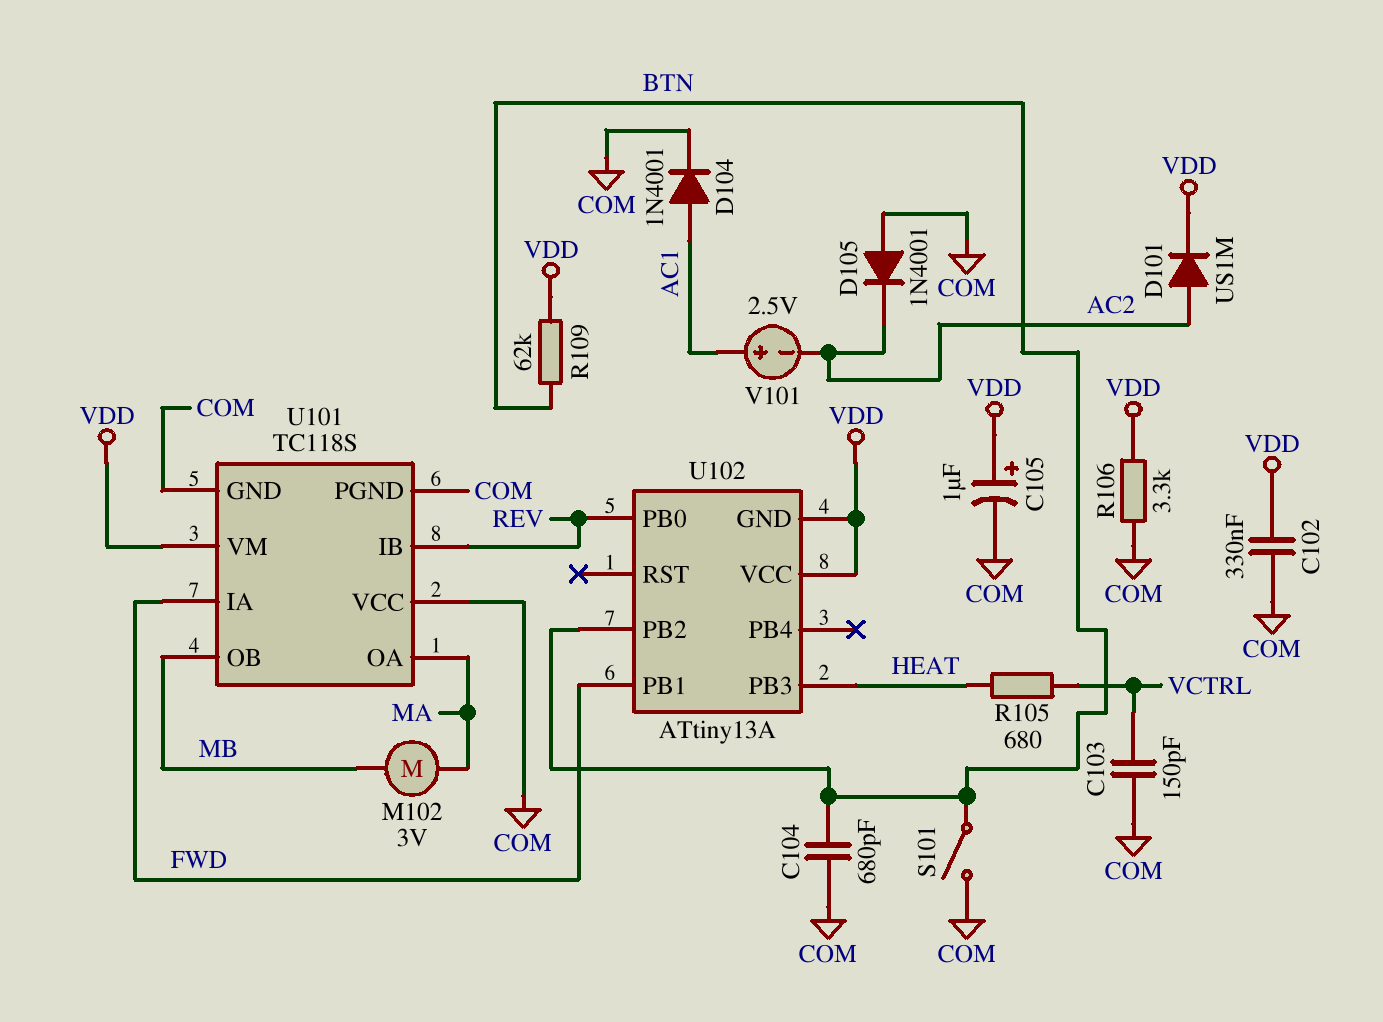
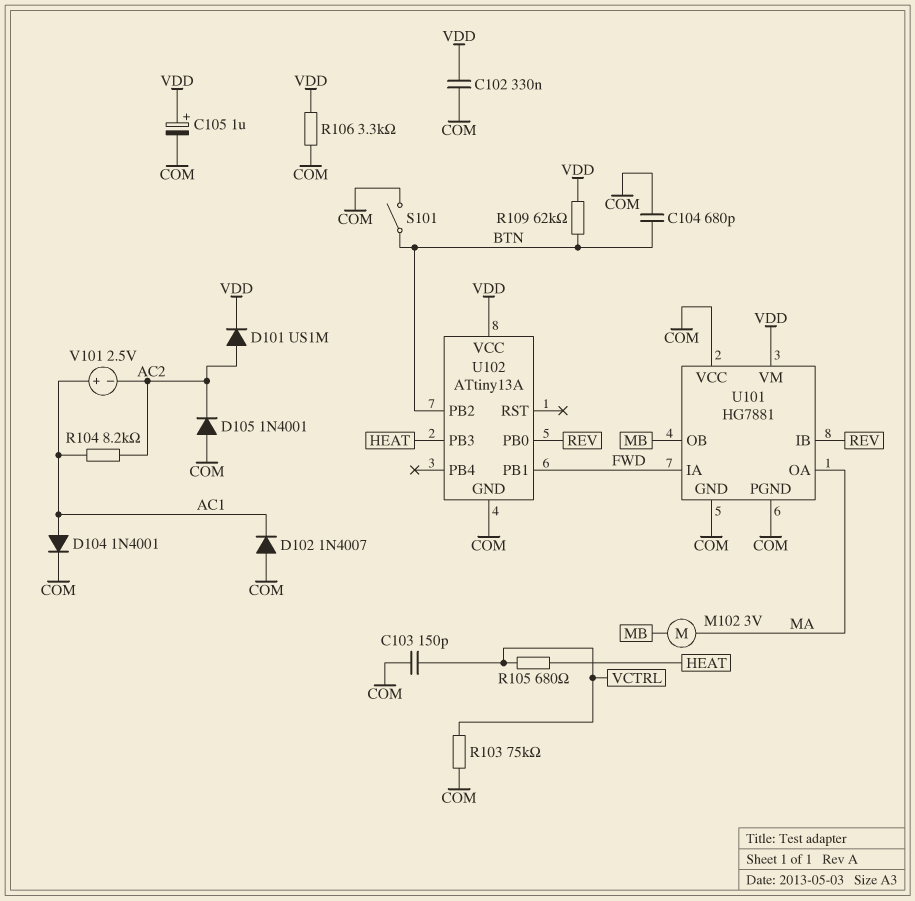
D102: none -> diode 1N4007 (A COM, K AC1)
R103: none -> 75k (COM, VCTRL)
R104: none -> 8.2k (AC1, AC2)
U101: TC118S -> HG7881
U102 pin GND: VDD -> COM

